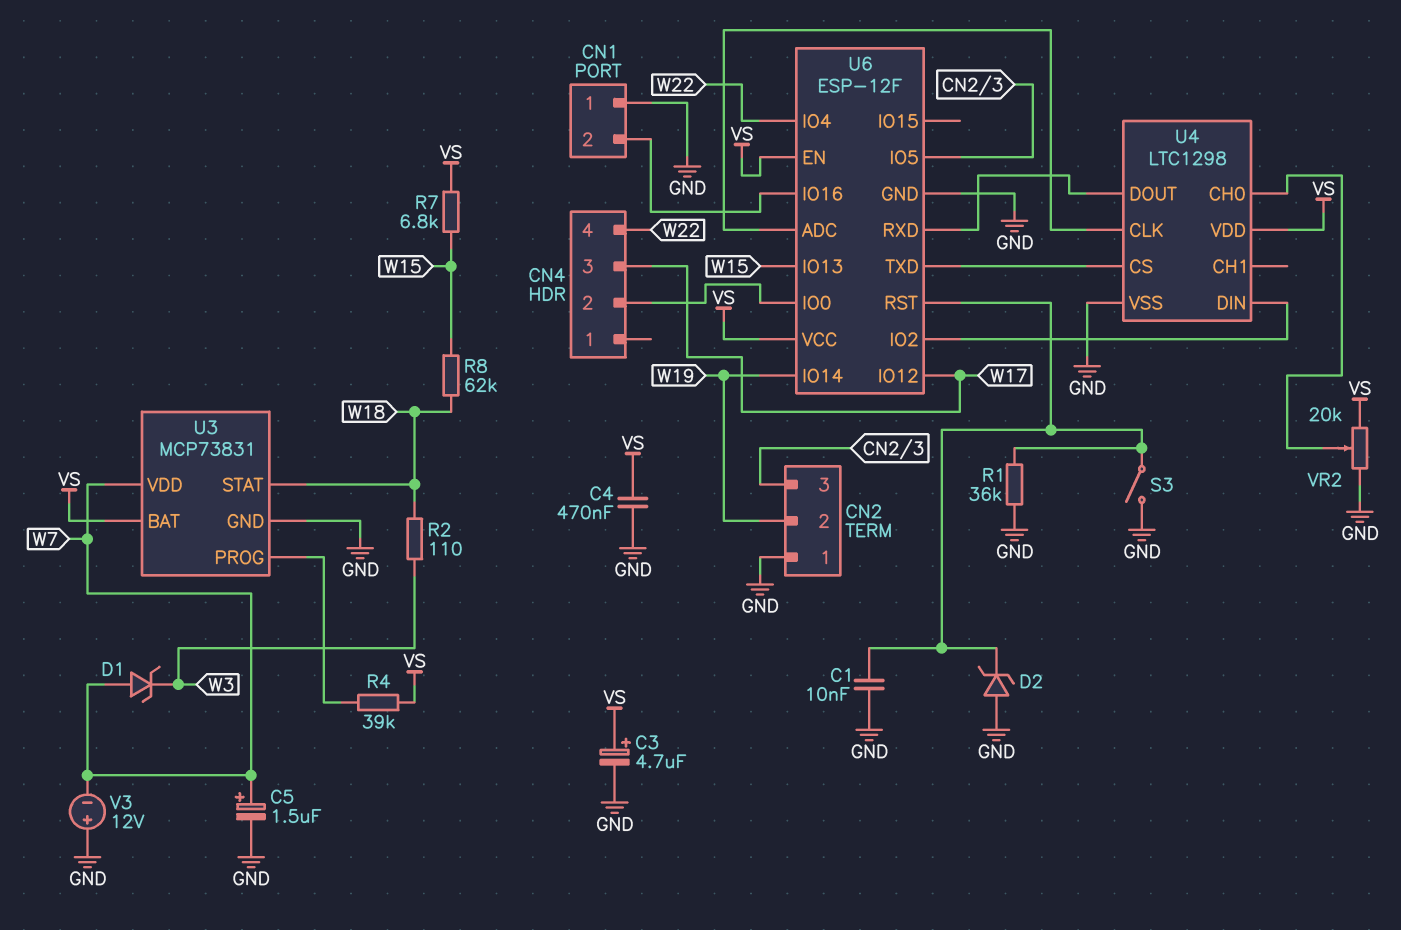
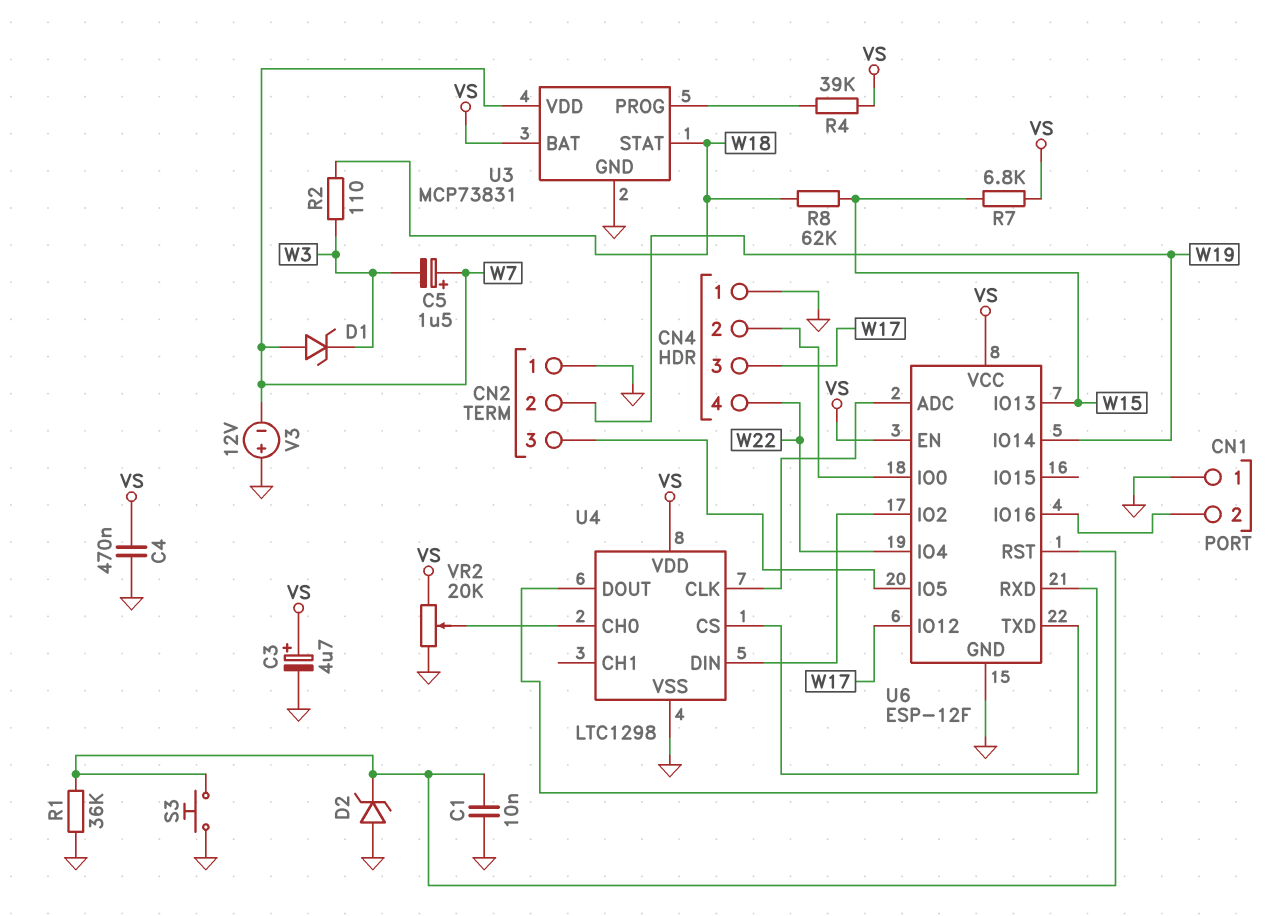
C5: 1.5uF (plus W7, minus GND) -> 1.5uF (plus W7, minus W3)
CN4 pin 1: none -> GND
S3: switch (GND, U6/RST) -> button (GND, U6/RST)

